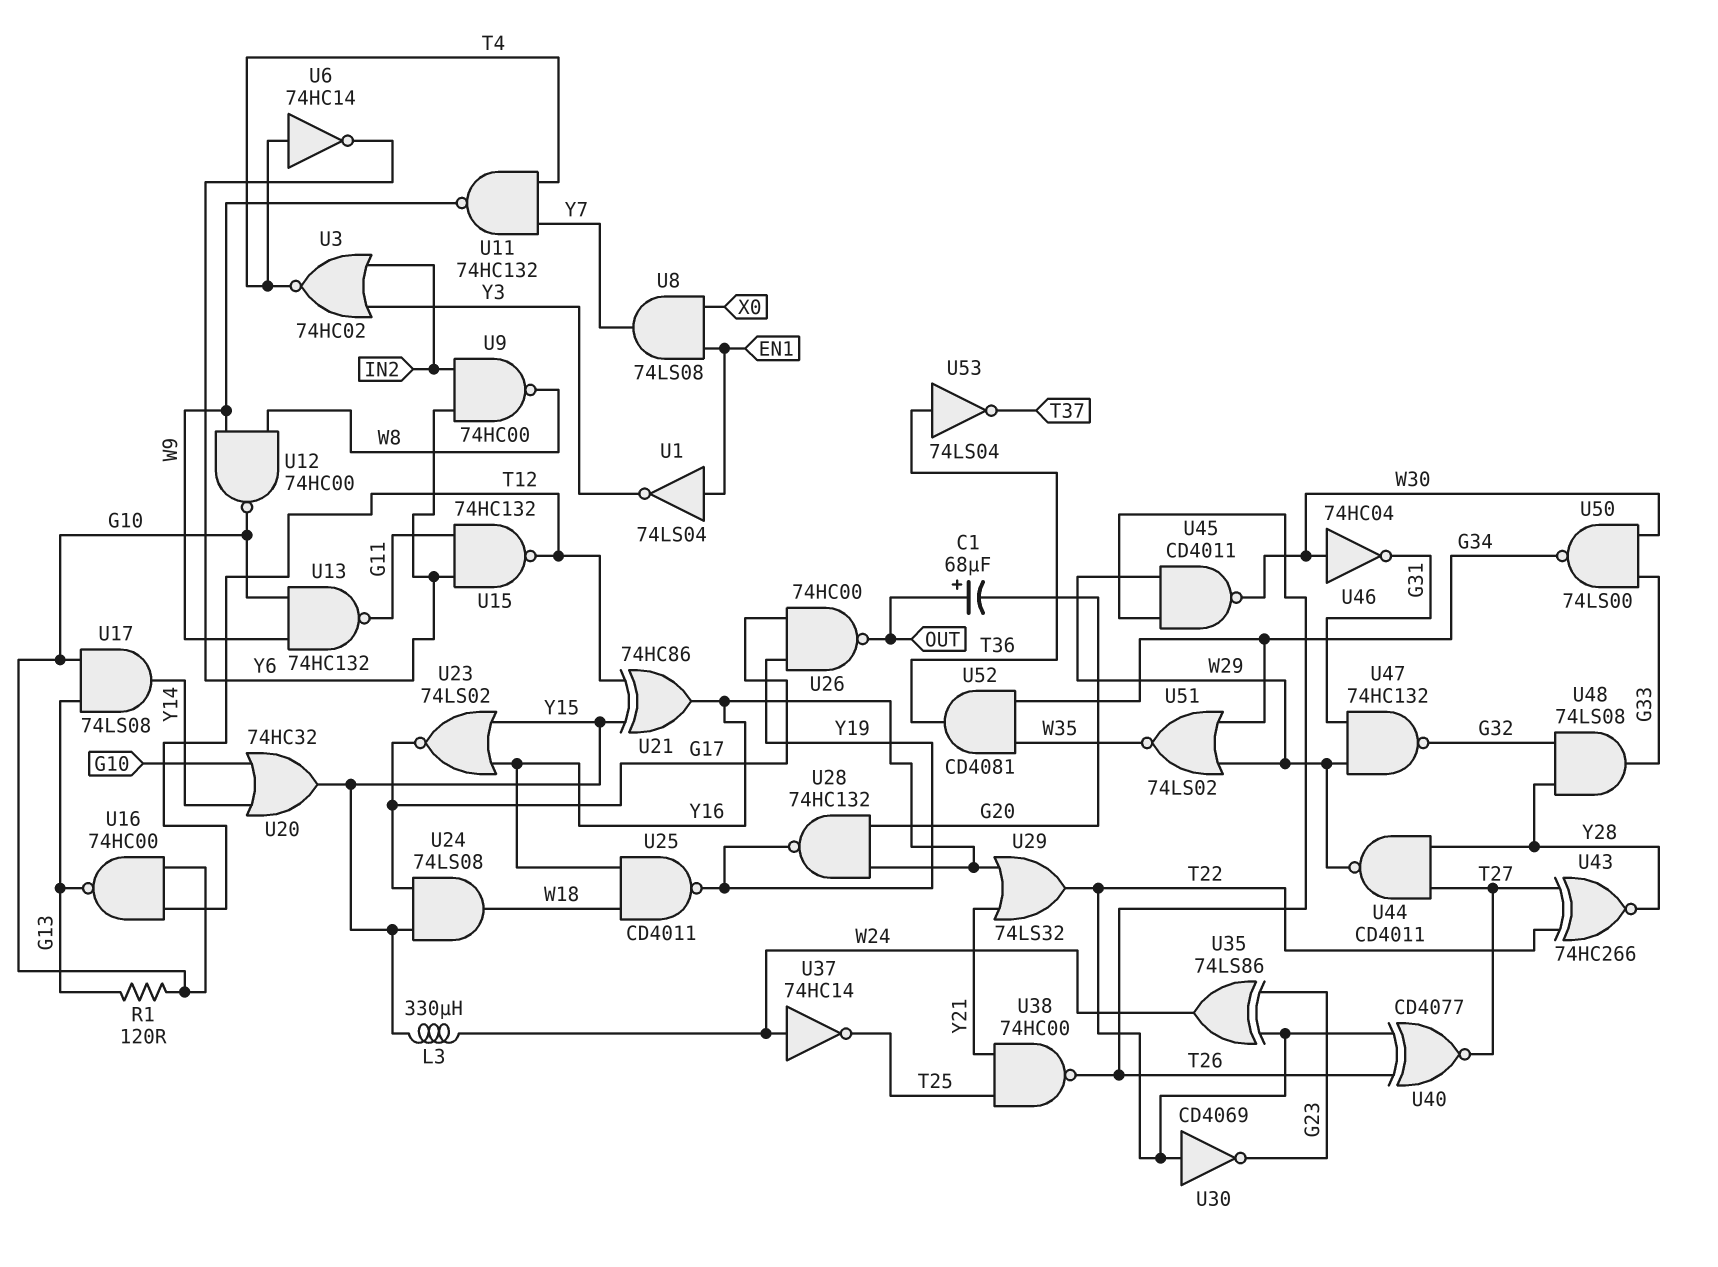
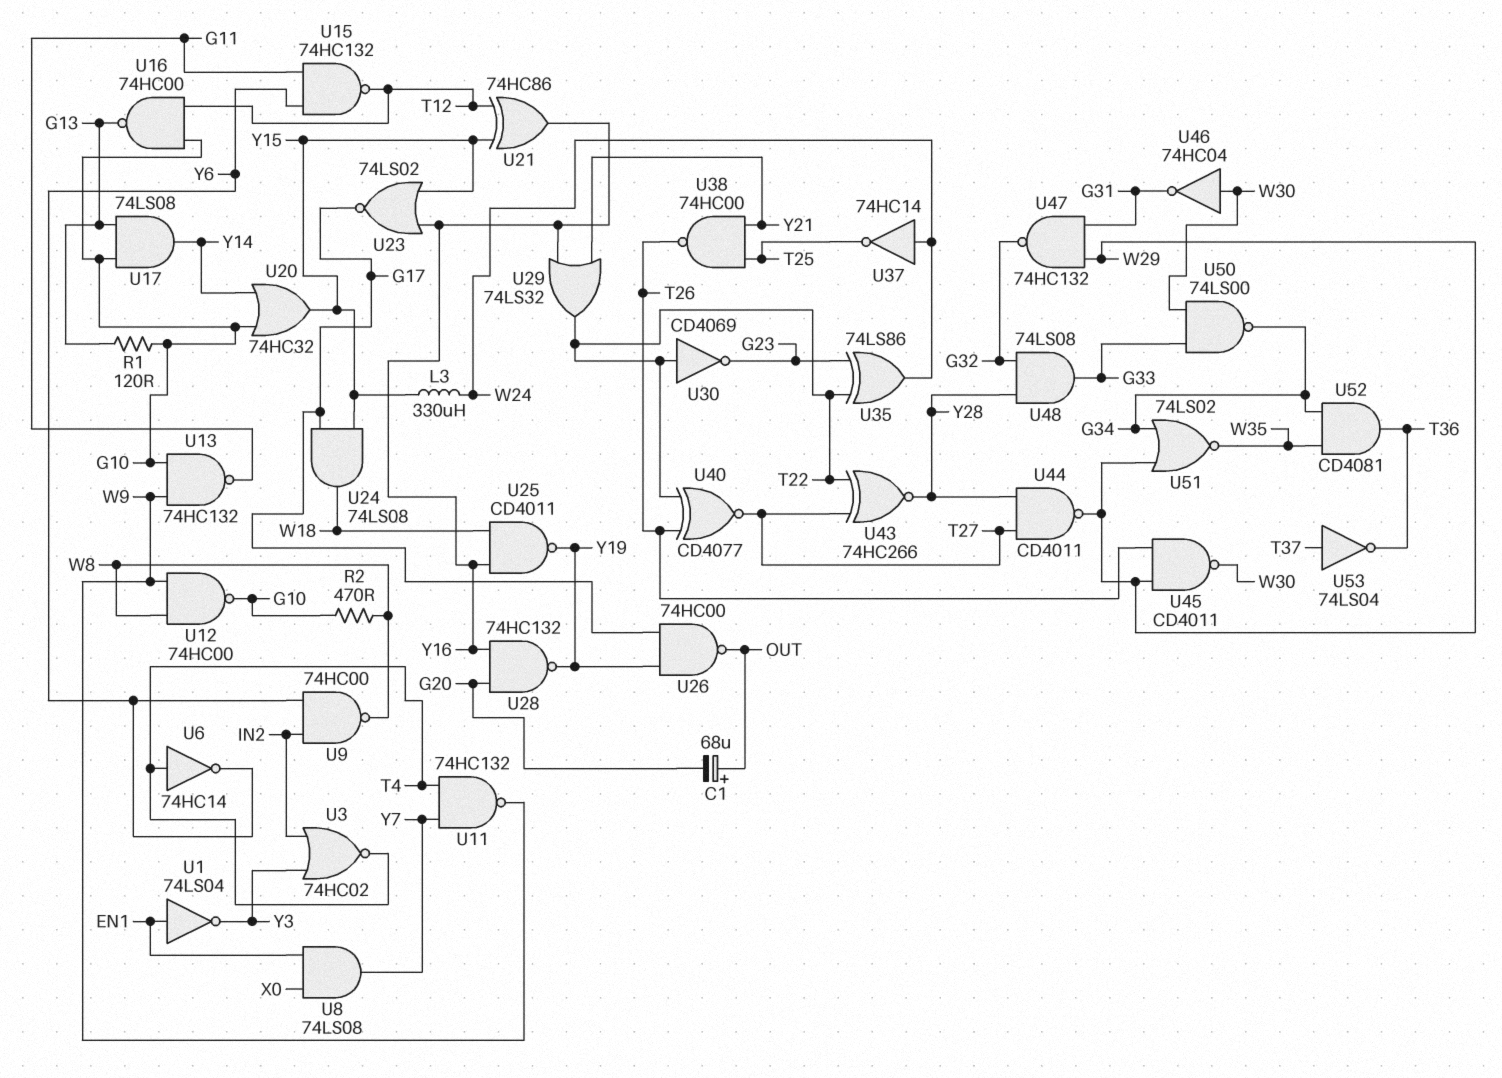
R2: none -> 470 (G10, W8)
U53: NOT 74LS04 (in T36, out T37) -> NOT 74LS04 (in T37, out T36)

